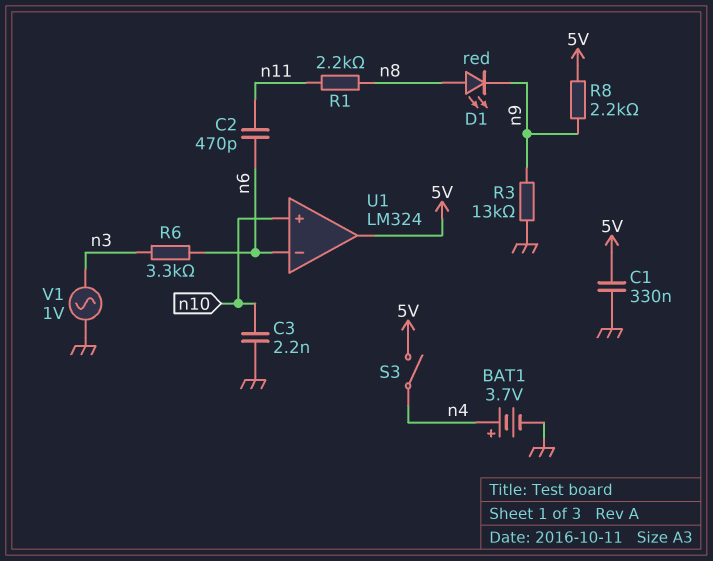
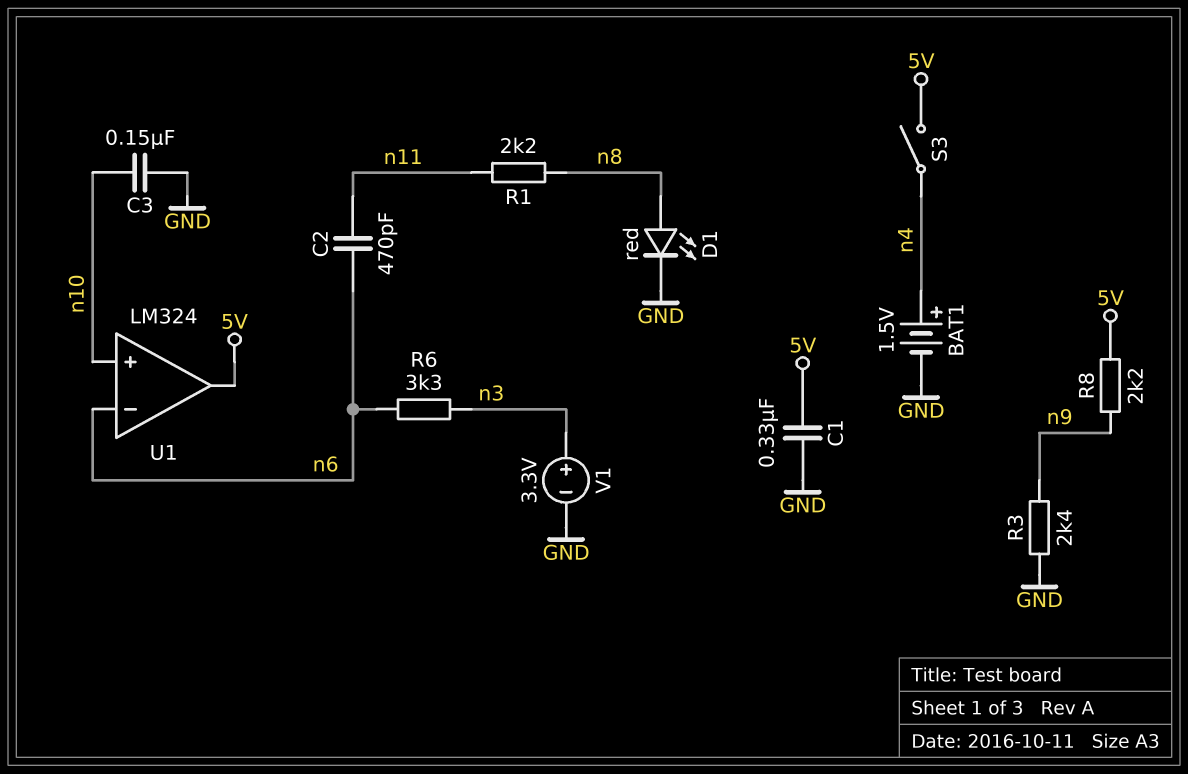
BAT1: 3.7V (plus n4, minus GND) -> 1.5V (plus n4, minus GND)
C3: 2.2nF (GND, n10) -> 150nF (GND, n10)
D1: LED red (A n8, K n9) -> LED red (A n8, K GND)
R3: 13k (GND, n9) -> 2.4k (GND, n9)
V1: AC 1V (GND, n3) -> 3.3V (plus n3, minus GND)

